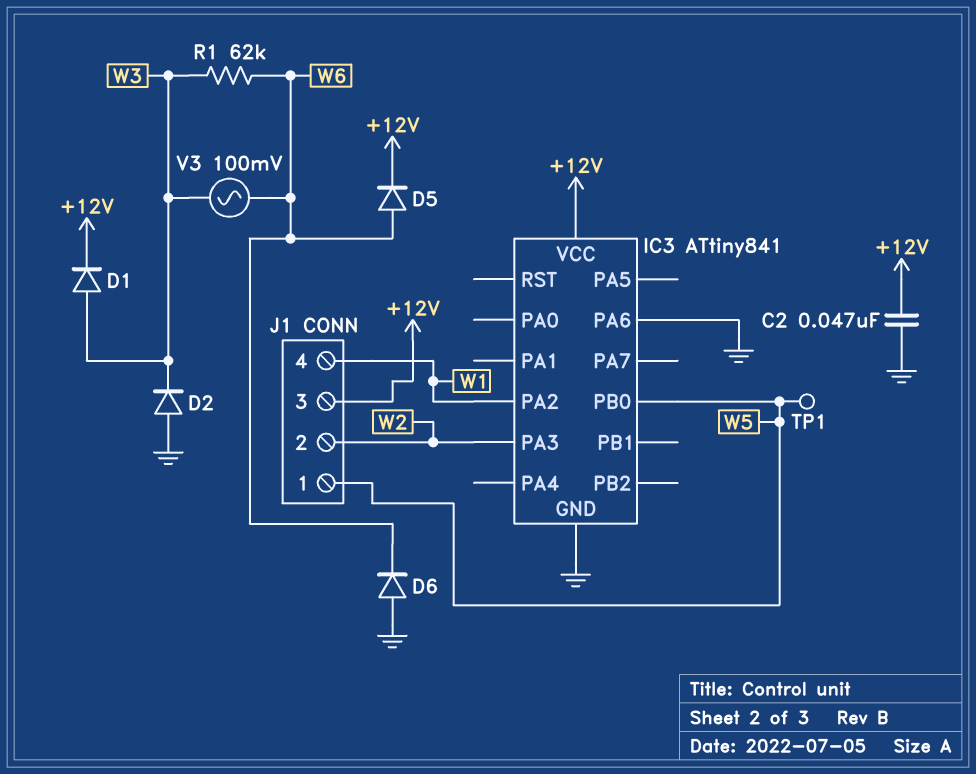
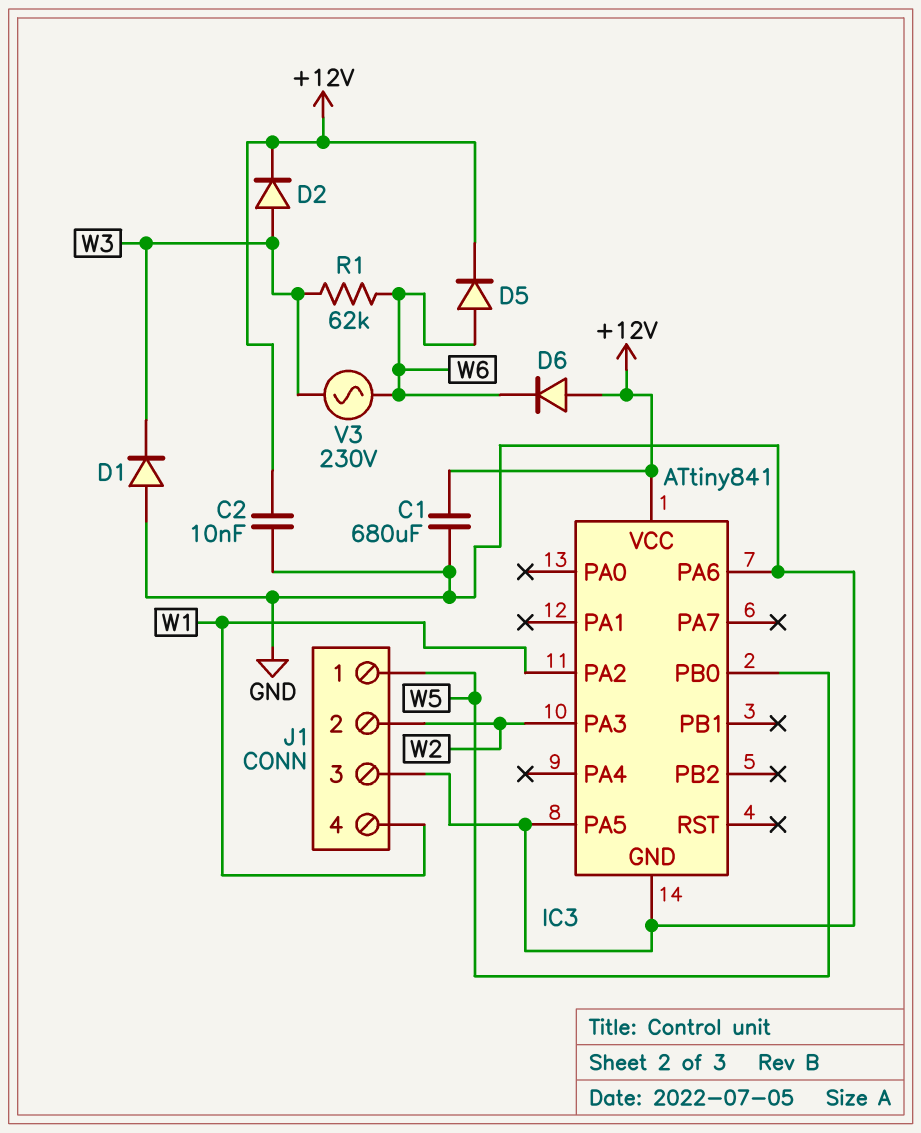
C1: none -> 680uF (+12V, GND)
C2: 47nF (+12V, GND) -> 10nF (+12V, GND)
D1: diode (A W3, K +12V) -> diode (A GND, K W3)
D2: diode (A GND, K W3) -> diode (A W3, K +12V)
D6: diode (A GND, K W6) -> diode (A +12V, K W6)
IC3 pin PA5: none -> GND
J1 pin 3: +12V -> GND
TP1: test point (W5) -> none
V3: AC 100mV (W3, W6) -> AC 230V (W3, W6)

